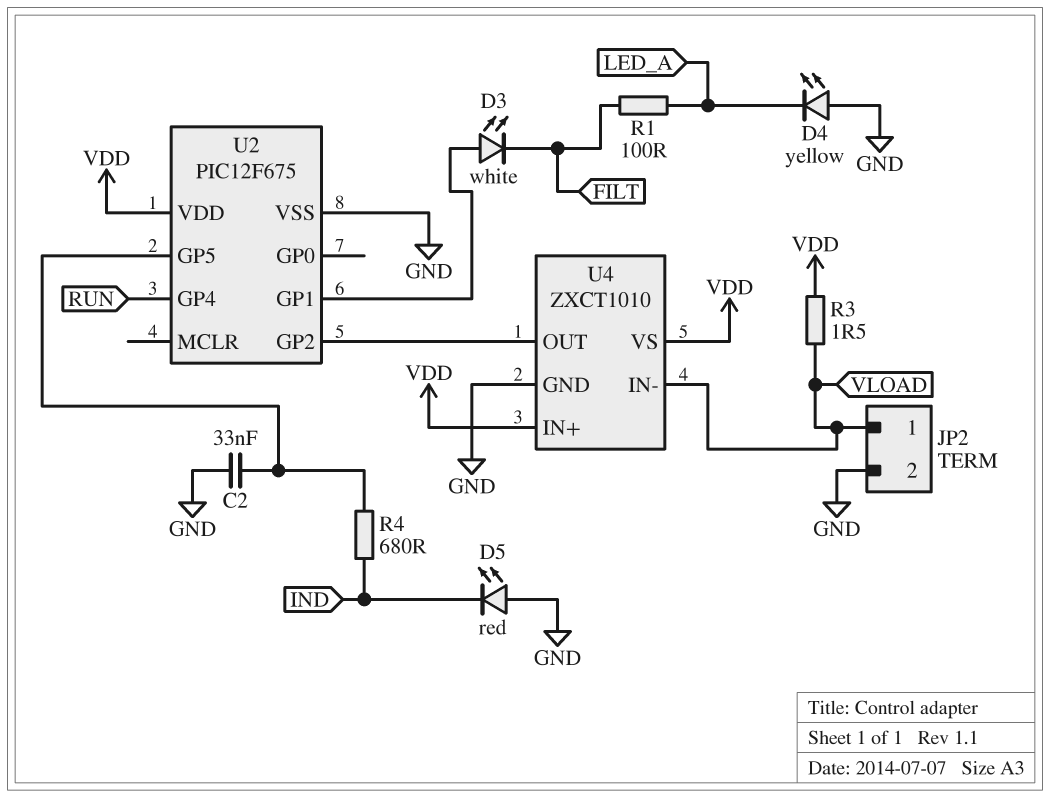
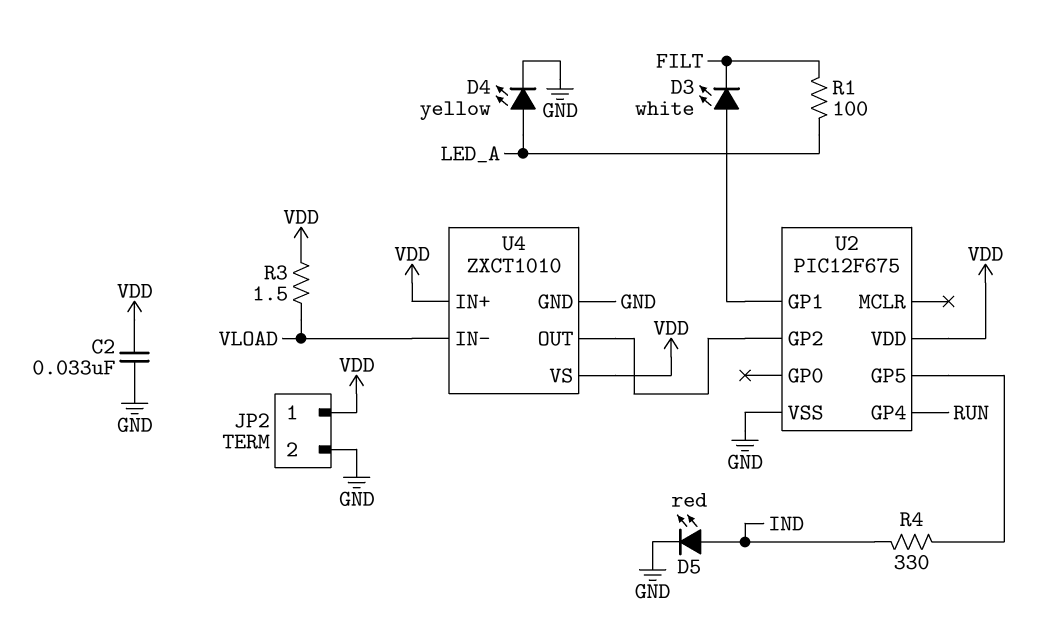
C2: 33nF (GND, U2/GP5) -> 33nF (GND, VDD)
D4: LED yellow (A GND, K LED_A) -> LED yellow (A LED_A, K GND)
D5: LED red (A GND, K IND) -> LED red (A IND, K GND)
JP2 pin 1: VLOAD -> VDD
R4: 680 (IND, U2/GP5) -> 330 (IND, U2/GP5)

